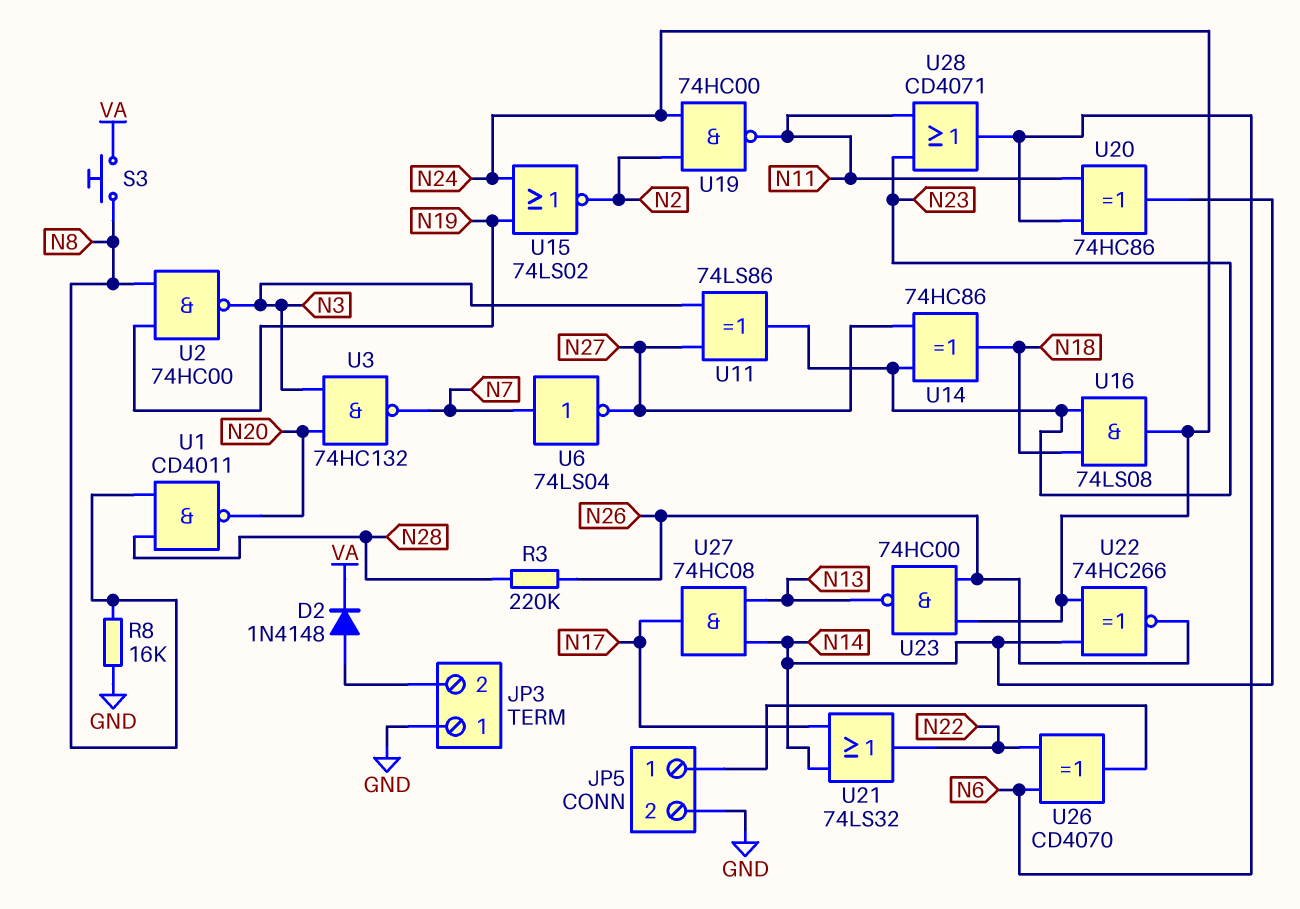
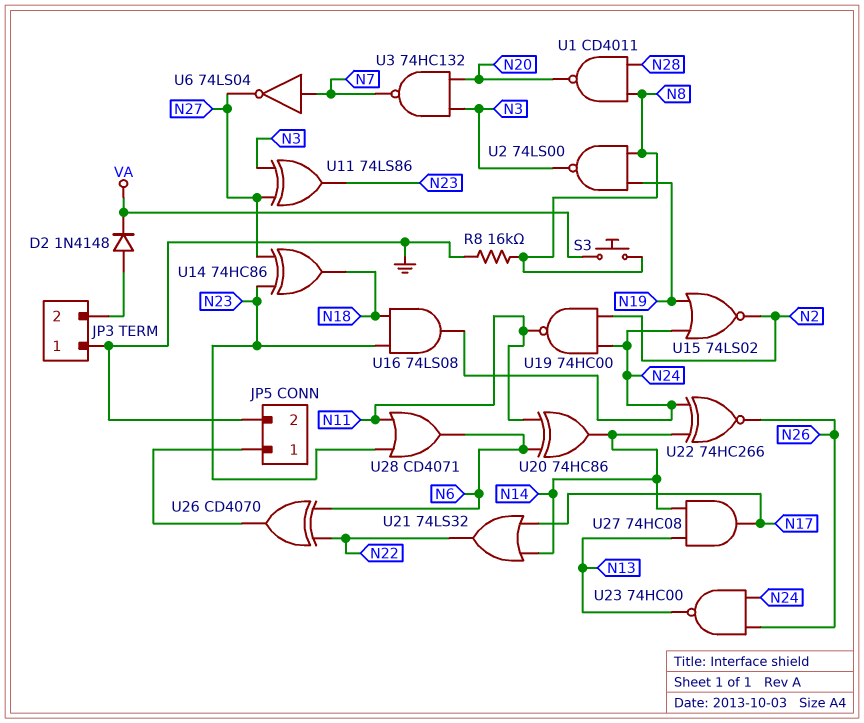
R3: 220k (N26, N28) -> none
U2: NAND 74HC00 (in N8, in N19, out N3) -> NAND 74LS00 (in N8, in N19, out N3)

